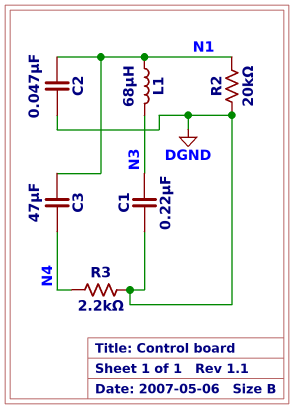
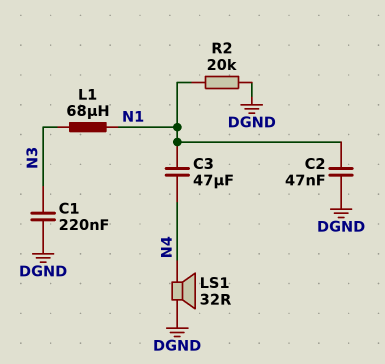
LS1: none -> speaker 32R (DGND, N4)
R3: 2.2k (DGND, N4) -> none

